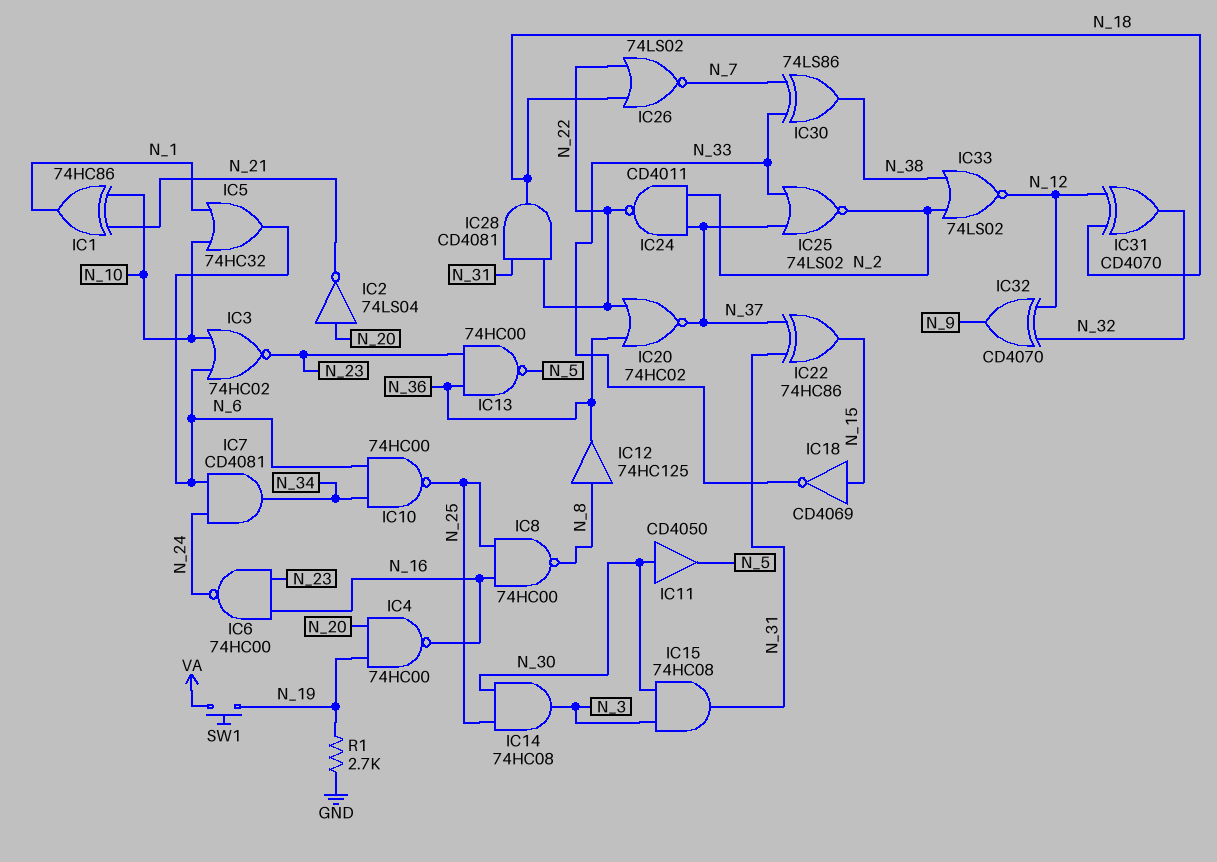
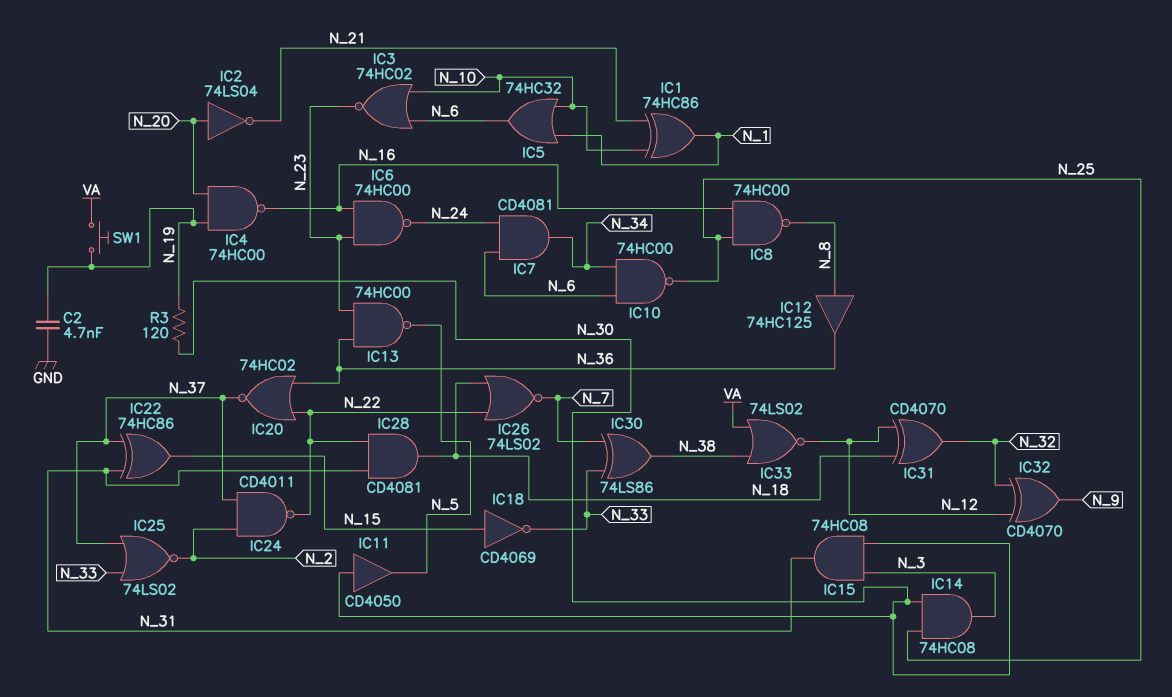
C2: none -> 4.7nF (GND, N_19)
IC33: NOR 74LS02 (in N_2, in N_38, out N_12) -> NOR 74LS02 (in N_38, in VA, out N_12)
R1: 2.7k (GND, N_19) -> none
R3: none -> 120 (N_19, N_30)

